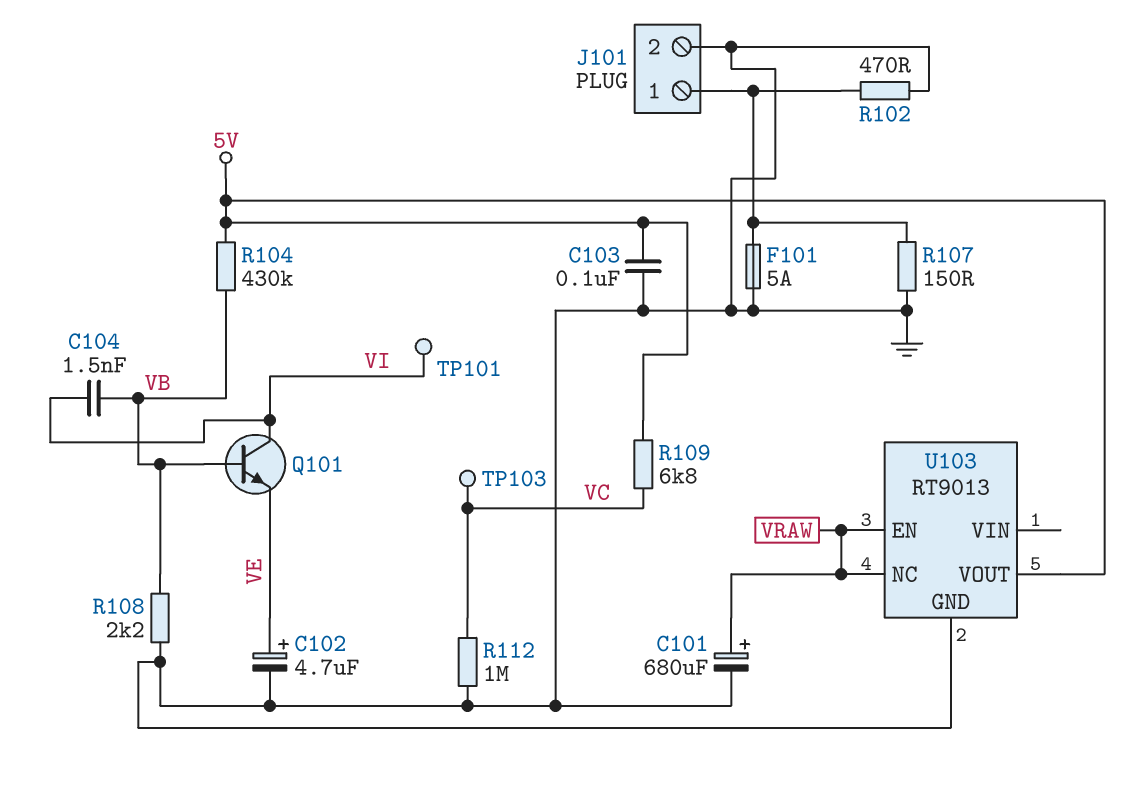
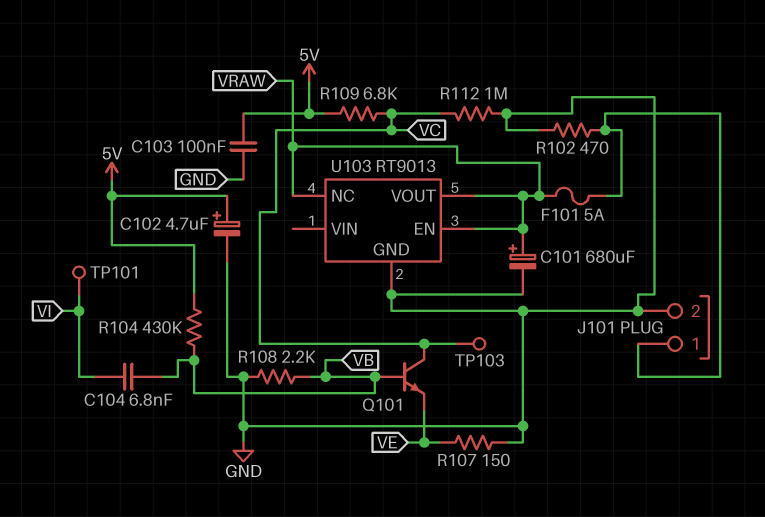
C102: 4.7uF (plus VE, minus GND) -> 4.7uF (plus 5V, minus GND)
C104: 1.5nF (VB, VI) -> 6.8nF (VB, VI)
F101: 5A (GND, J101/1) -> 5A (J101/1, VRAW)
Q101: NPN (B VB, C VI, E VE) -> NPN (B VB, C VC, E VE)
R107: 150 (GND, J101/1) -> 150 (GND, VE)
U103 pin VOUT: 5V -> VRAW

